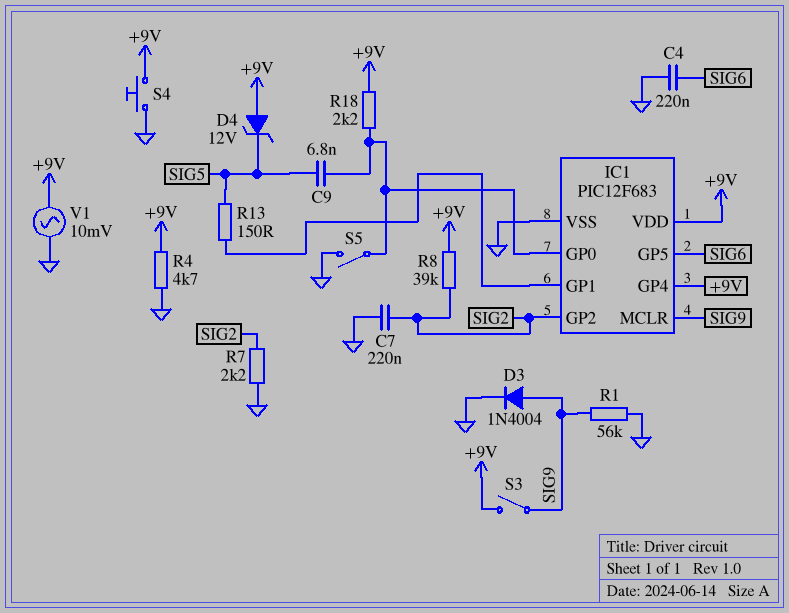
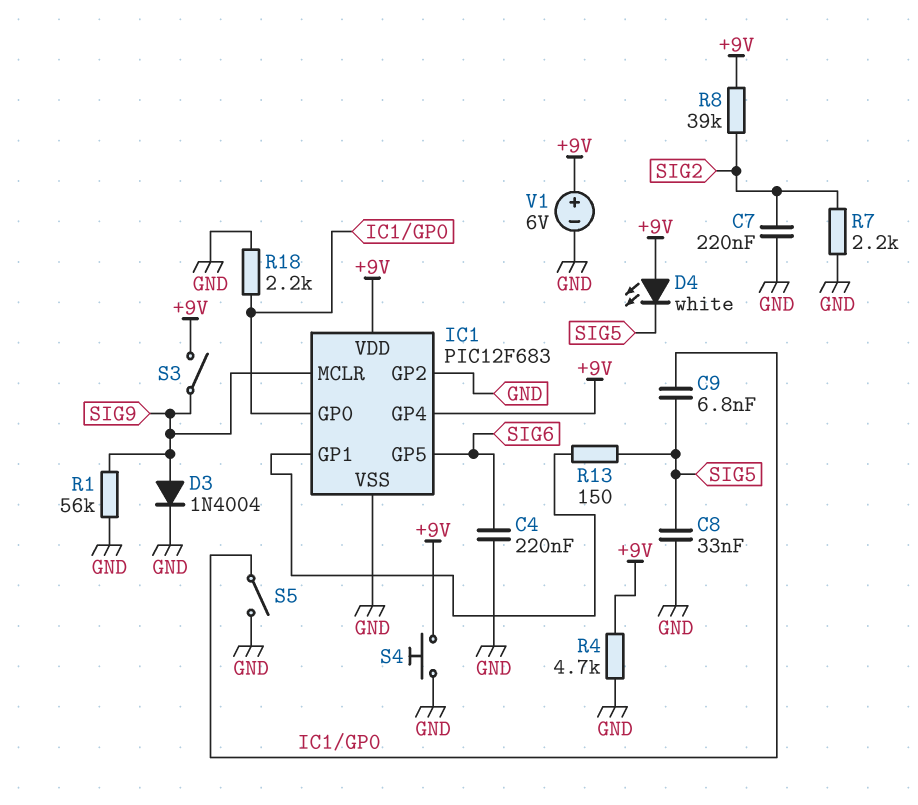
C8: none -> 33nF (GND, SIG5)
D4: zener 12V (A +9V, K SIG5) -> LED white (A +9V, K SIG5)
IC1 pin GP2: SIG2 -> GND
R18: 2.2k (+9V, IC1/GP0) -> 2.2k (GND, IC1/GP0)
V1: AC 10mV (+9V, GND) -> 6V (plus +9V, minus GND)

